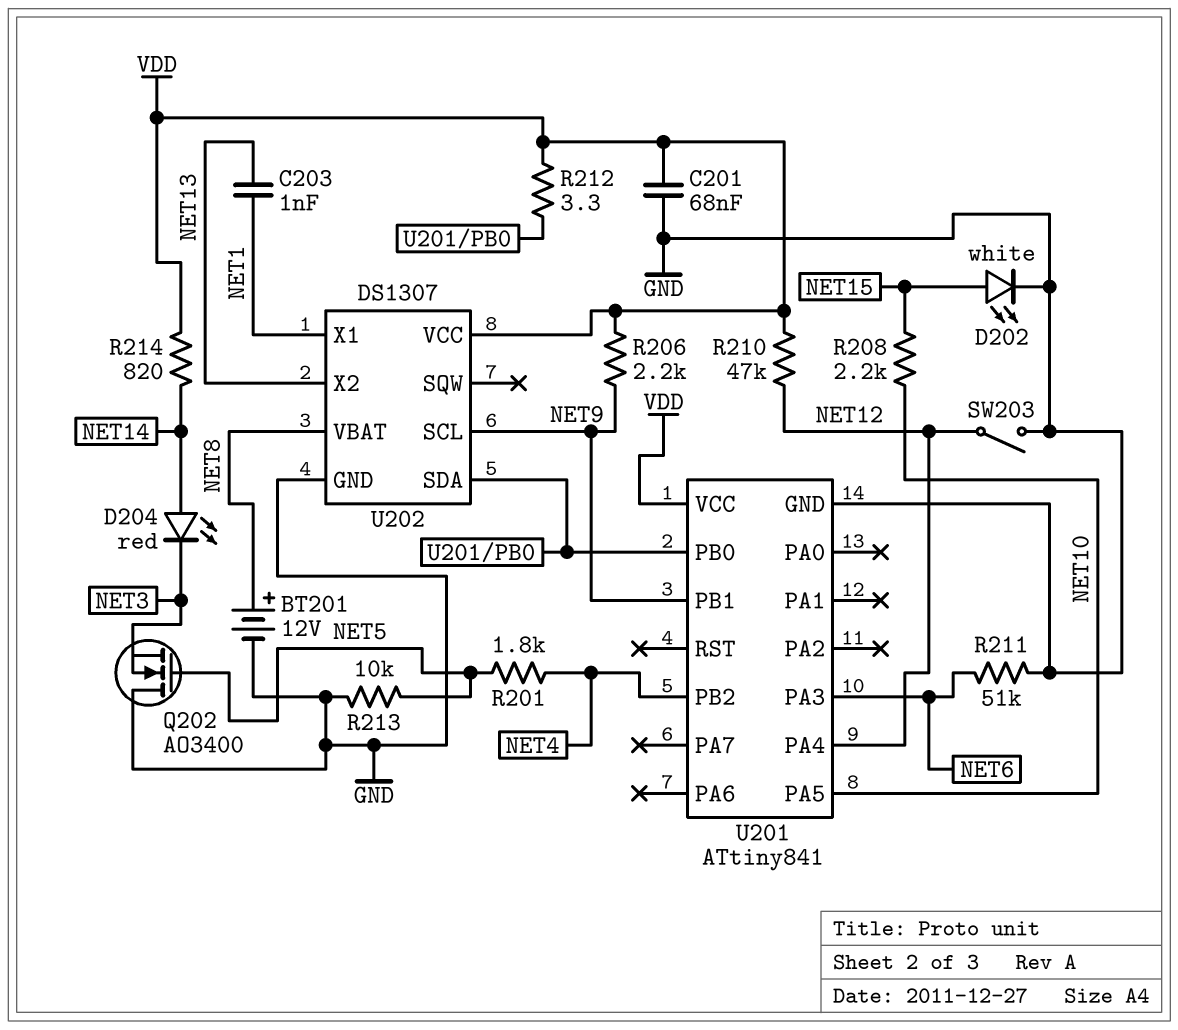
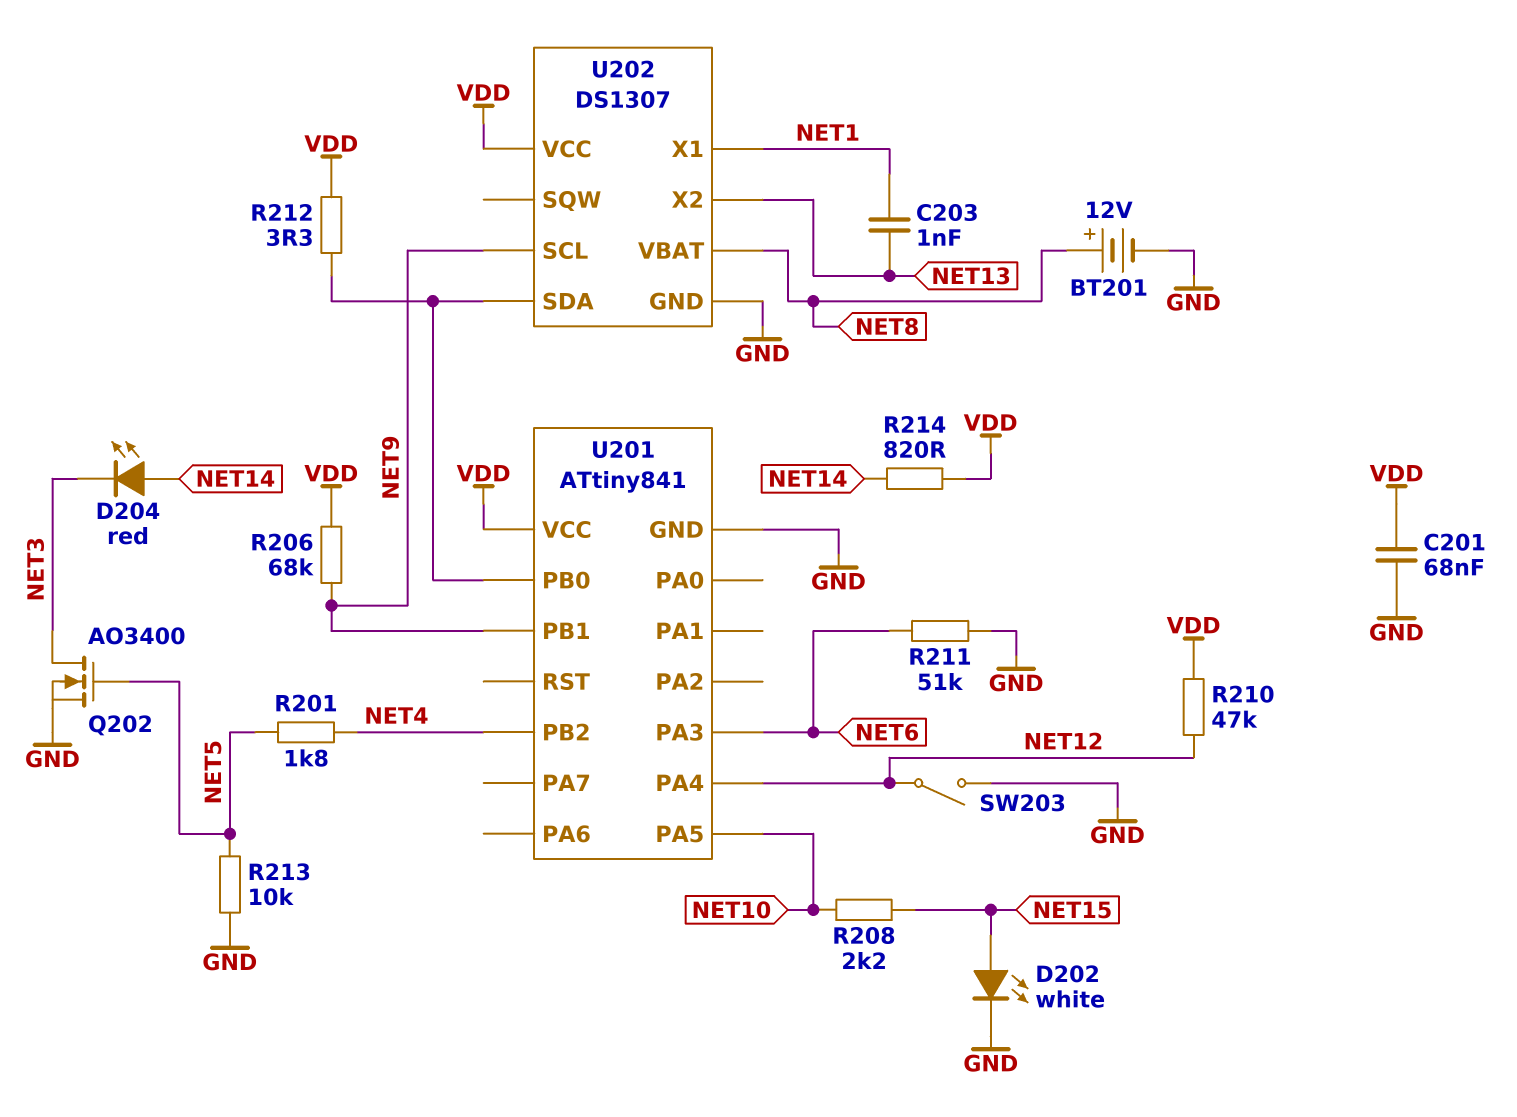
Q202: NMOS AO3400 (G NET5, D GND, S NET3) -> NMOS AO3400 (G NET5, D NET3, S GND)
R206: 2.2k (NET9, VDD) -> 68k (NET9, VDD)

